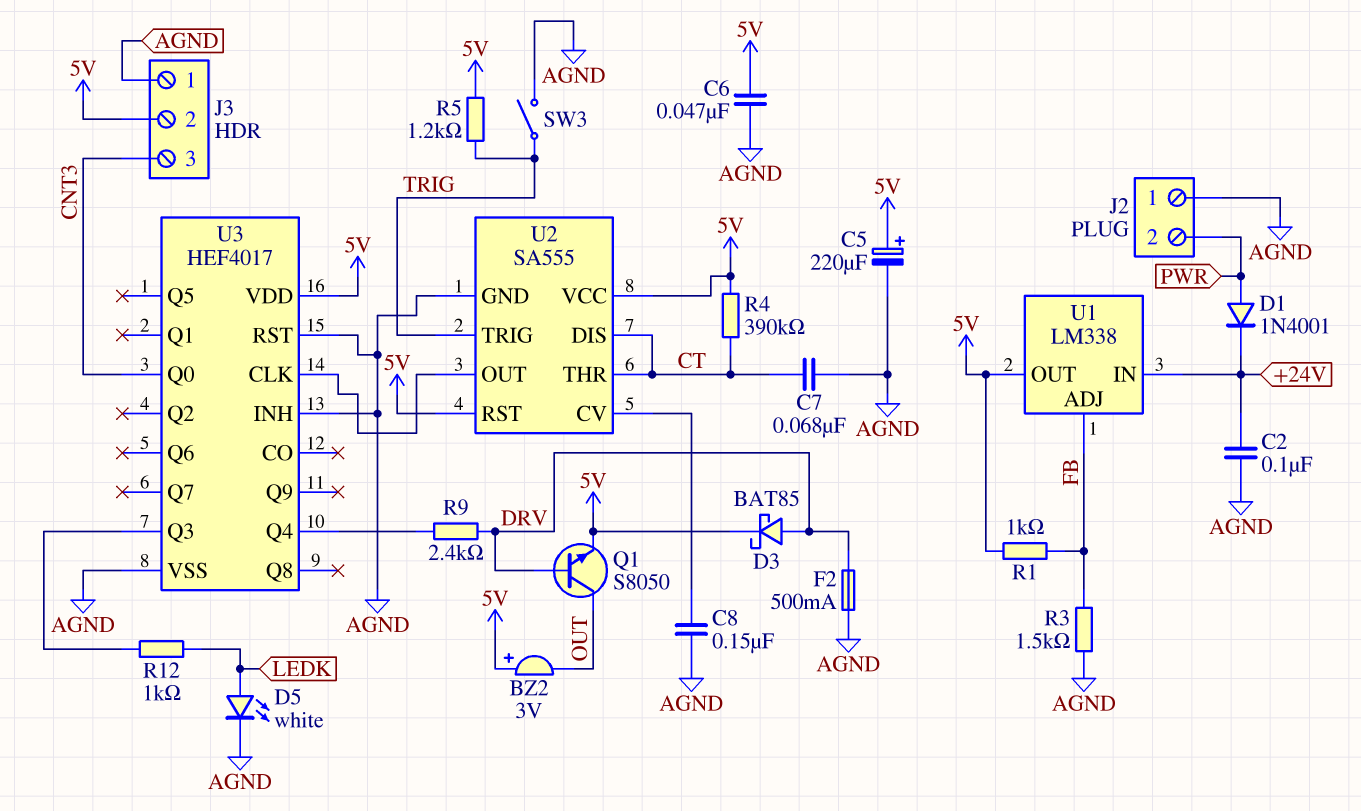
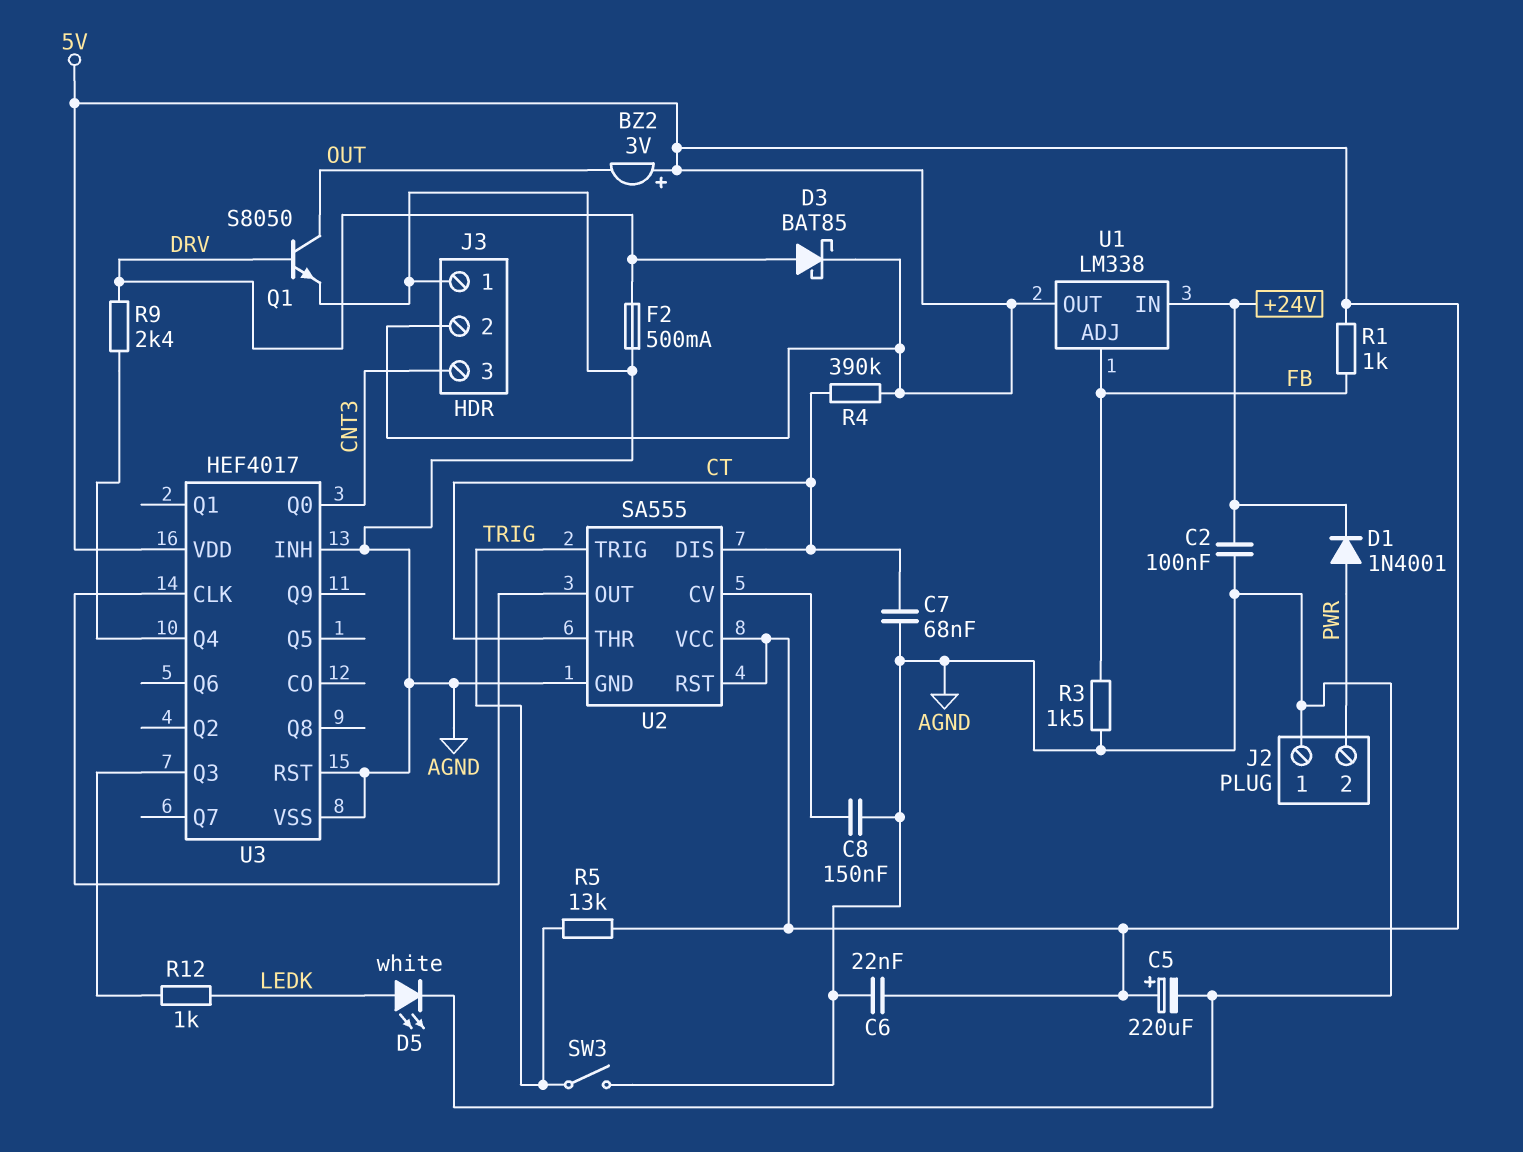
C6: 47nF (5V, AGND) -> 22nF (5V, AGND)
Q1: NPN S8050 (B DRV, C OUT, E 5V) -> NPN S8050 (B DRV, C OUT, E AGND)
R5: 1.2k (5V, TRIG) -> 13k (5V, TRIG)

